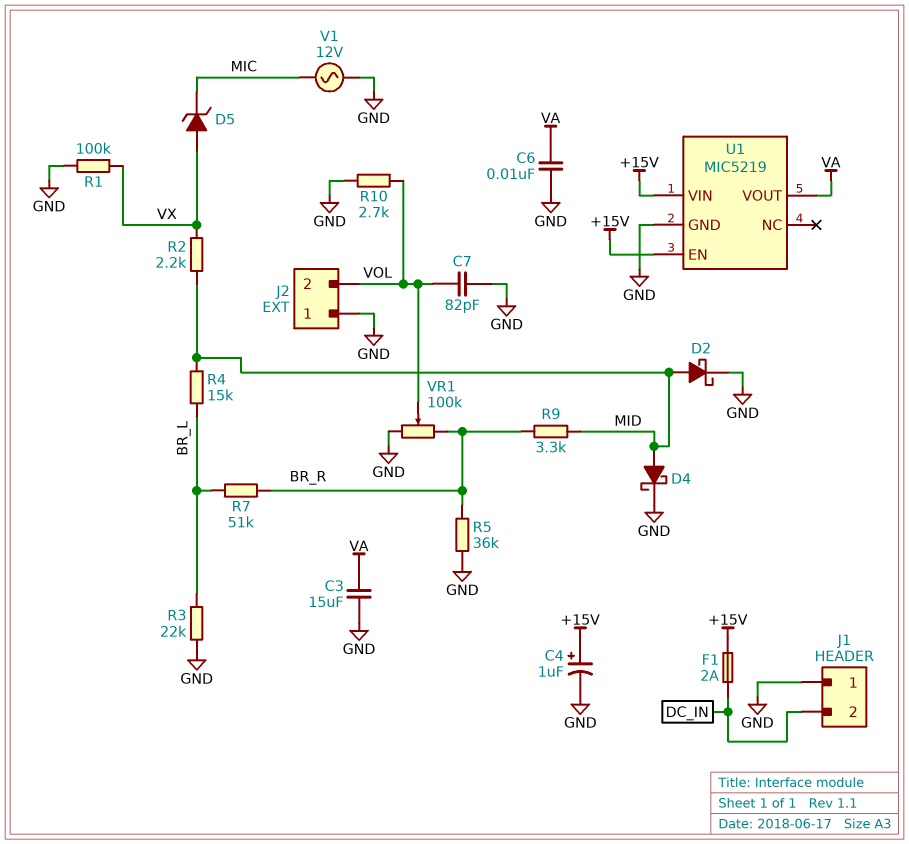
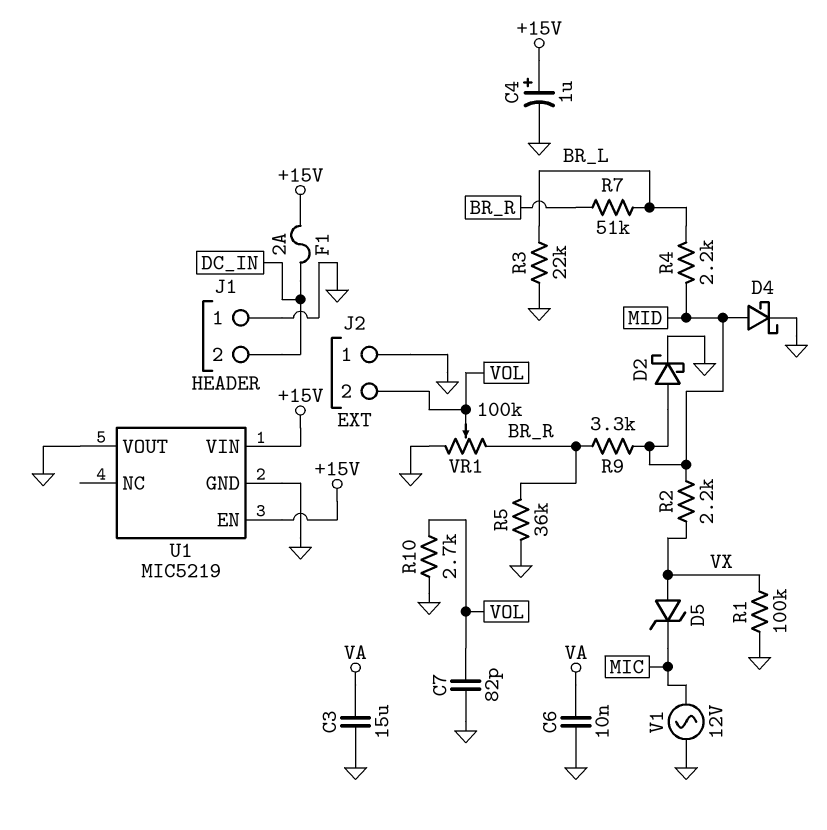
R4: 15k (BR_L, MID) -> 2.2k (BR_L, MID)
U1 pin VOUT: VA -> GND

